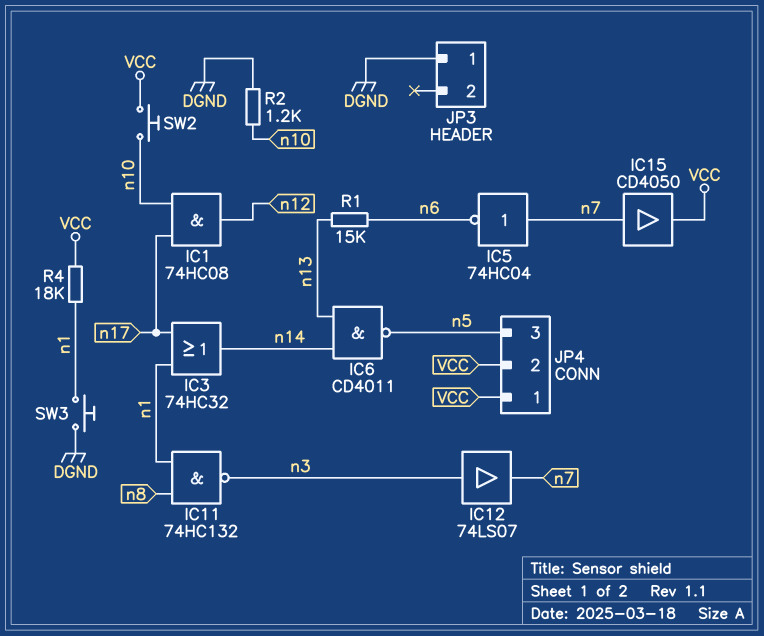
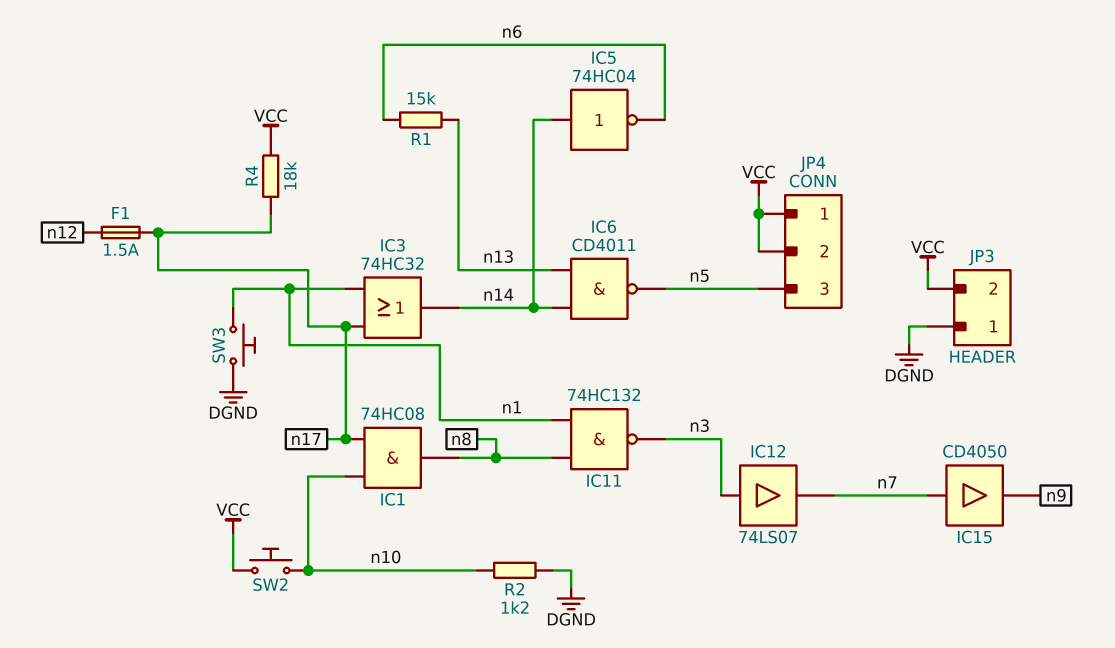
F1: none -> 1.5A (n12, n17)
IC1: AND 74HC08 (in n10, in n17, out n12) -> AND 74HC08 (in n10, in n17, out n8)
IC5: NOT 74HC04 (in n7, out n6) -> NOT 74HC04 (in n14, out n6)
IC15: buffer CD4050 (in n7, out VCC) -> buffer CD4050 (in n7, out n9)
JP3 pin 2: none -> VCC
R4: 18k (VCC, n1) -> 18k (VCC, n17)

